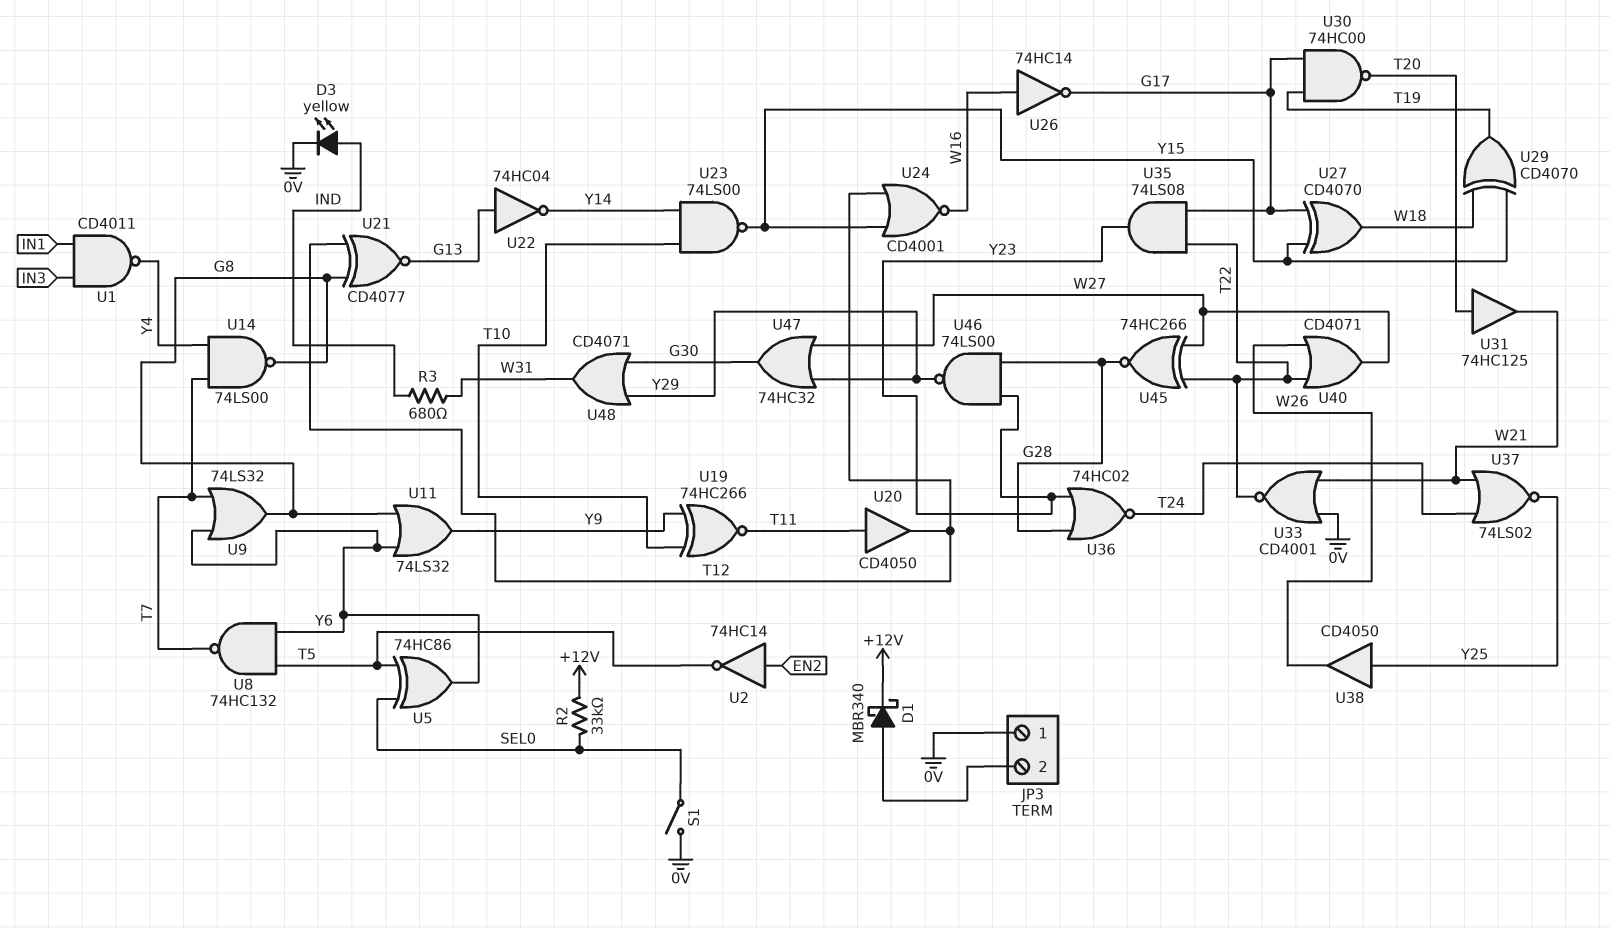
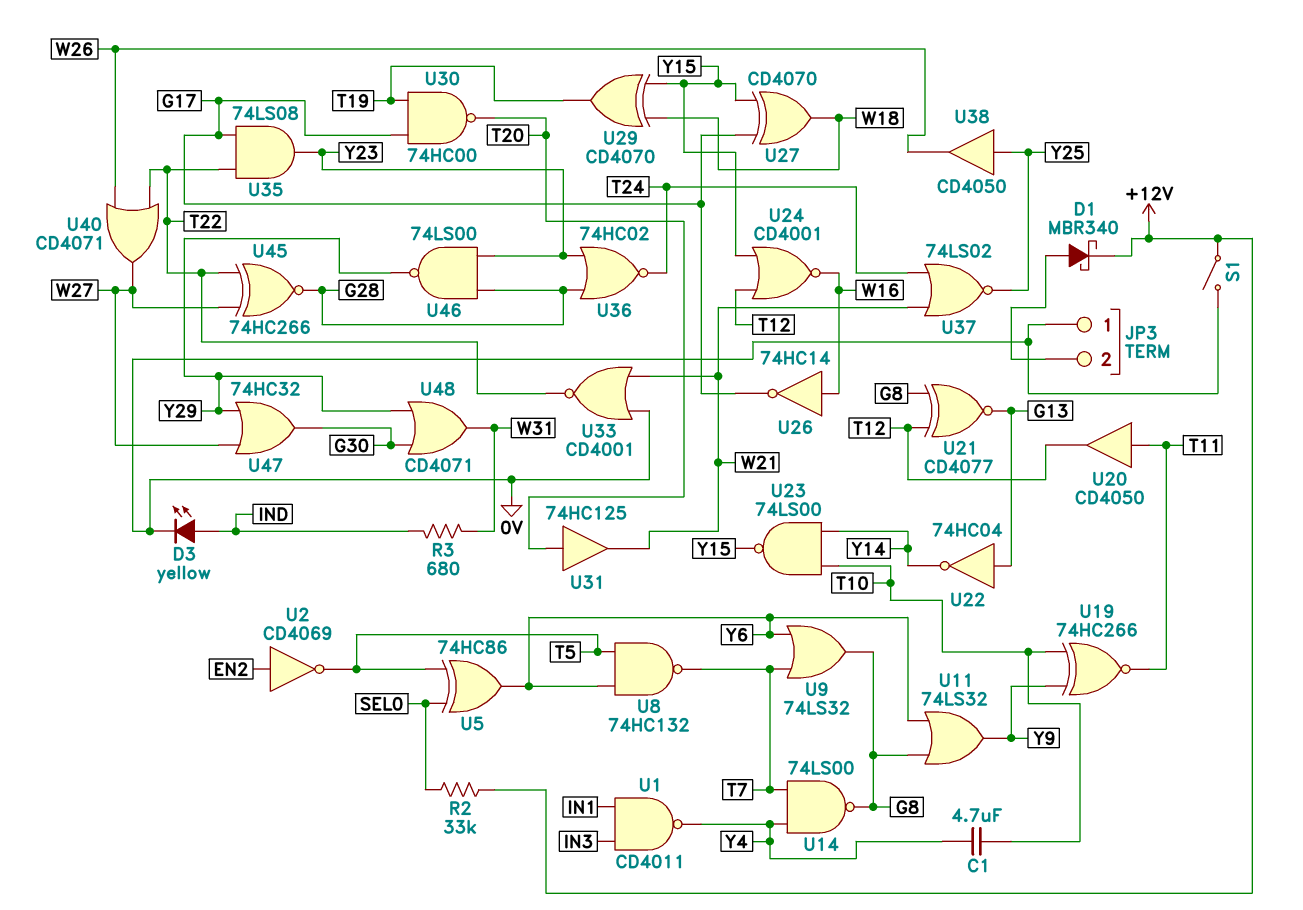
C1: none -> 4.7uF (T10, Y4)
S1: switch (0V, SEL0) -> switch (+12V, 0V)
U2: NOT 74HC14 (in EN2, out T5) -> NOT CD4069 (in EN2, out T5)

